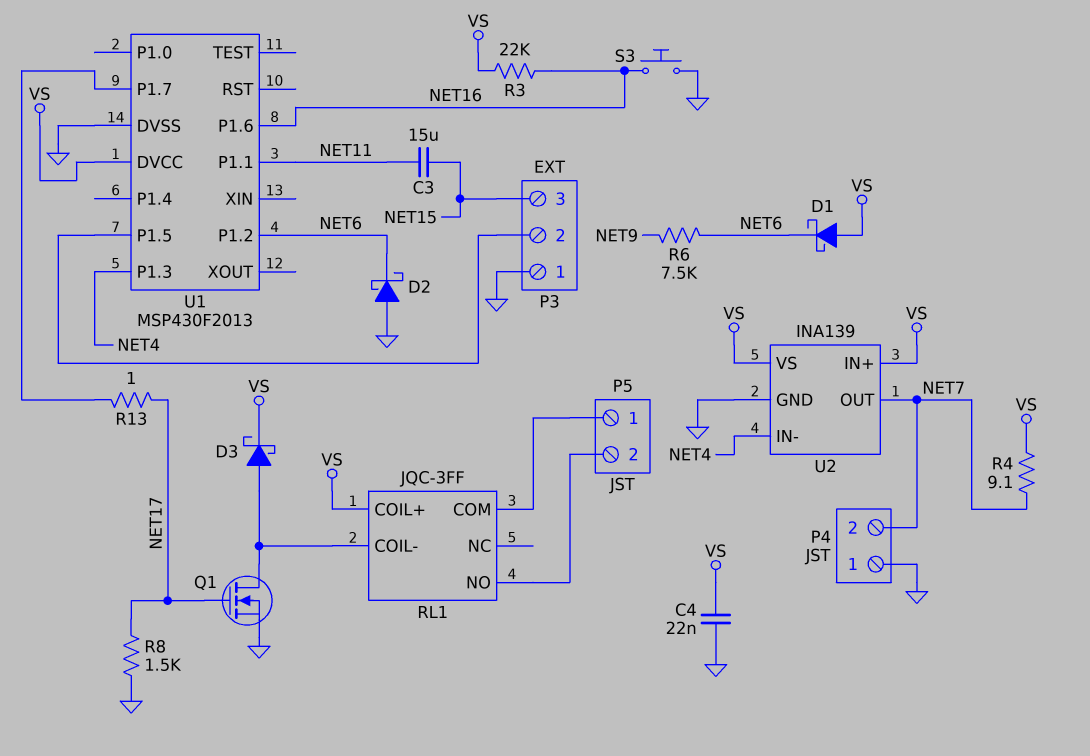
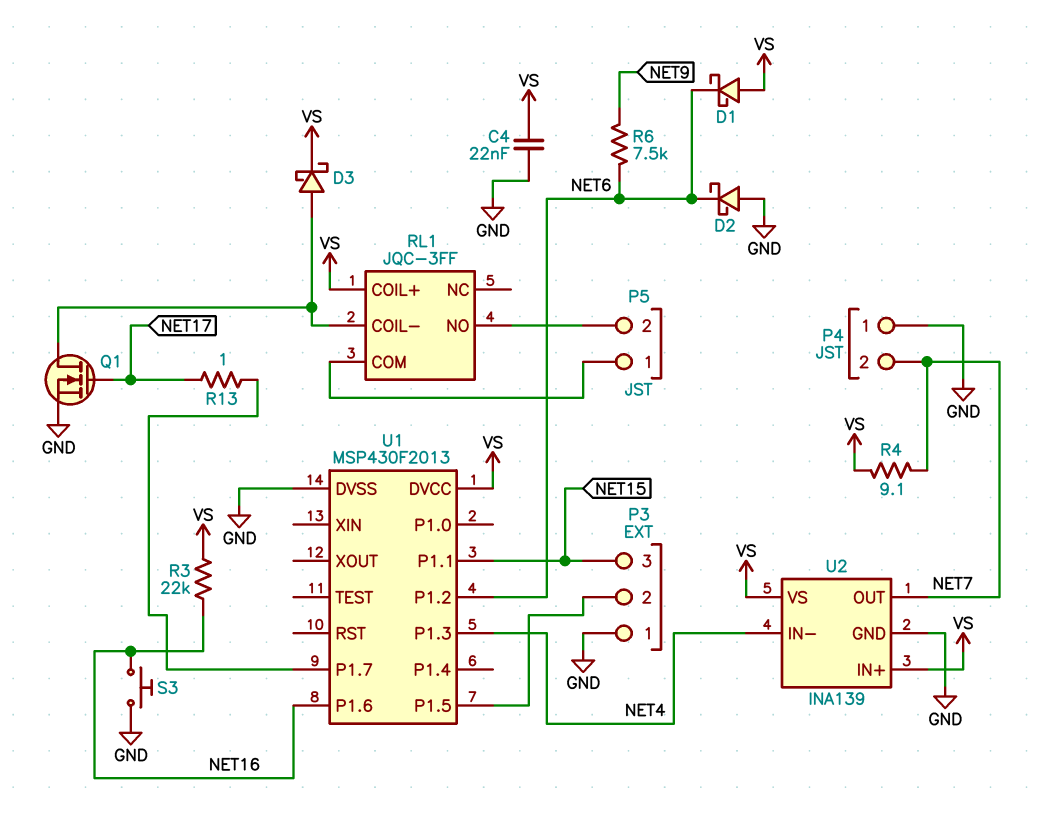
C3: 15uF (NET11, NET15) -> none
R8: 1.5k (GND, NET17) -> none
U1 pin P1.1: NET11 -> NET15

